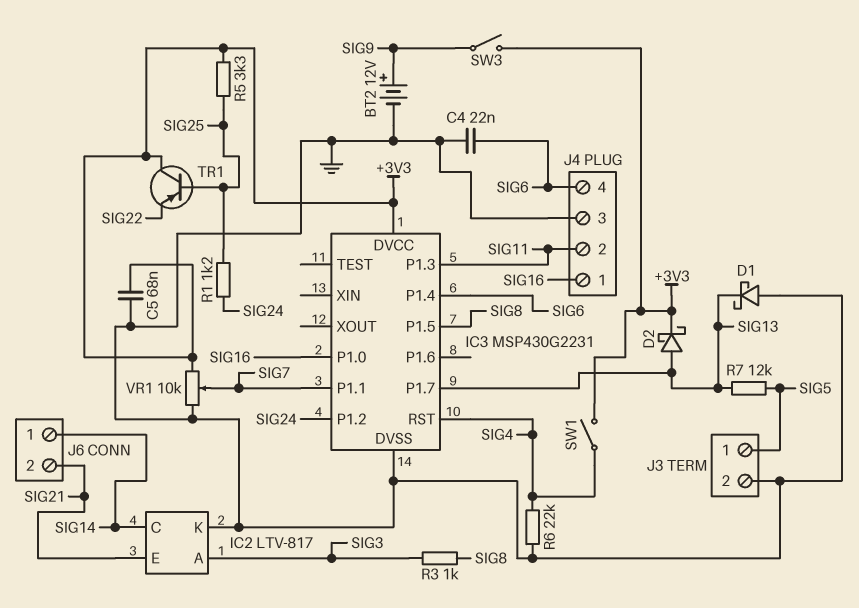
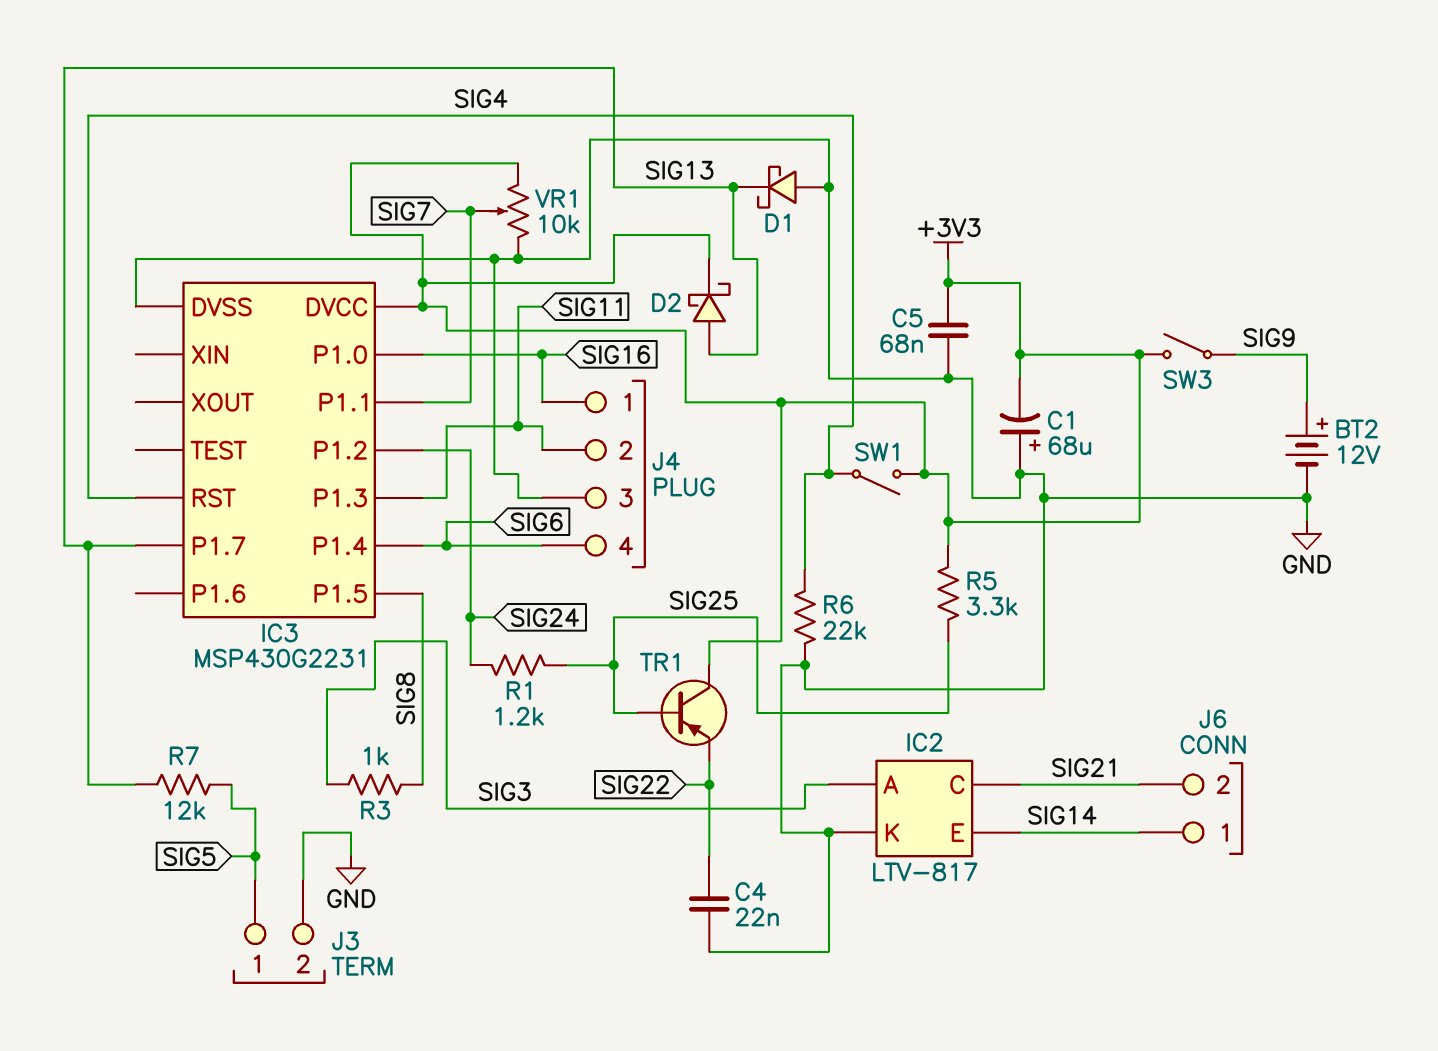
C1: none -> 68uF (plus GND, minus +3V3)
C4: 22nF (GND, SIG6) -> 22nF (GND, SIG22)
IC2 pin C: SIG14 -> SIG21
IC2 pin E: SIG21 -> SIG14

